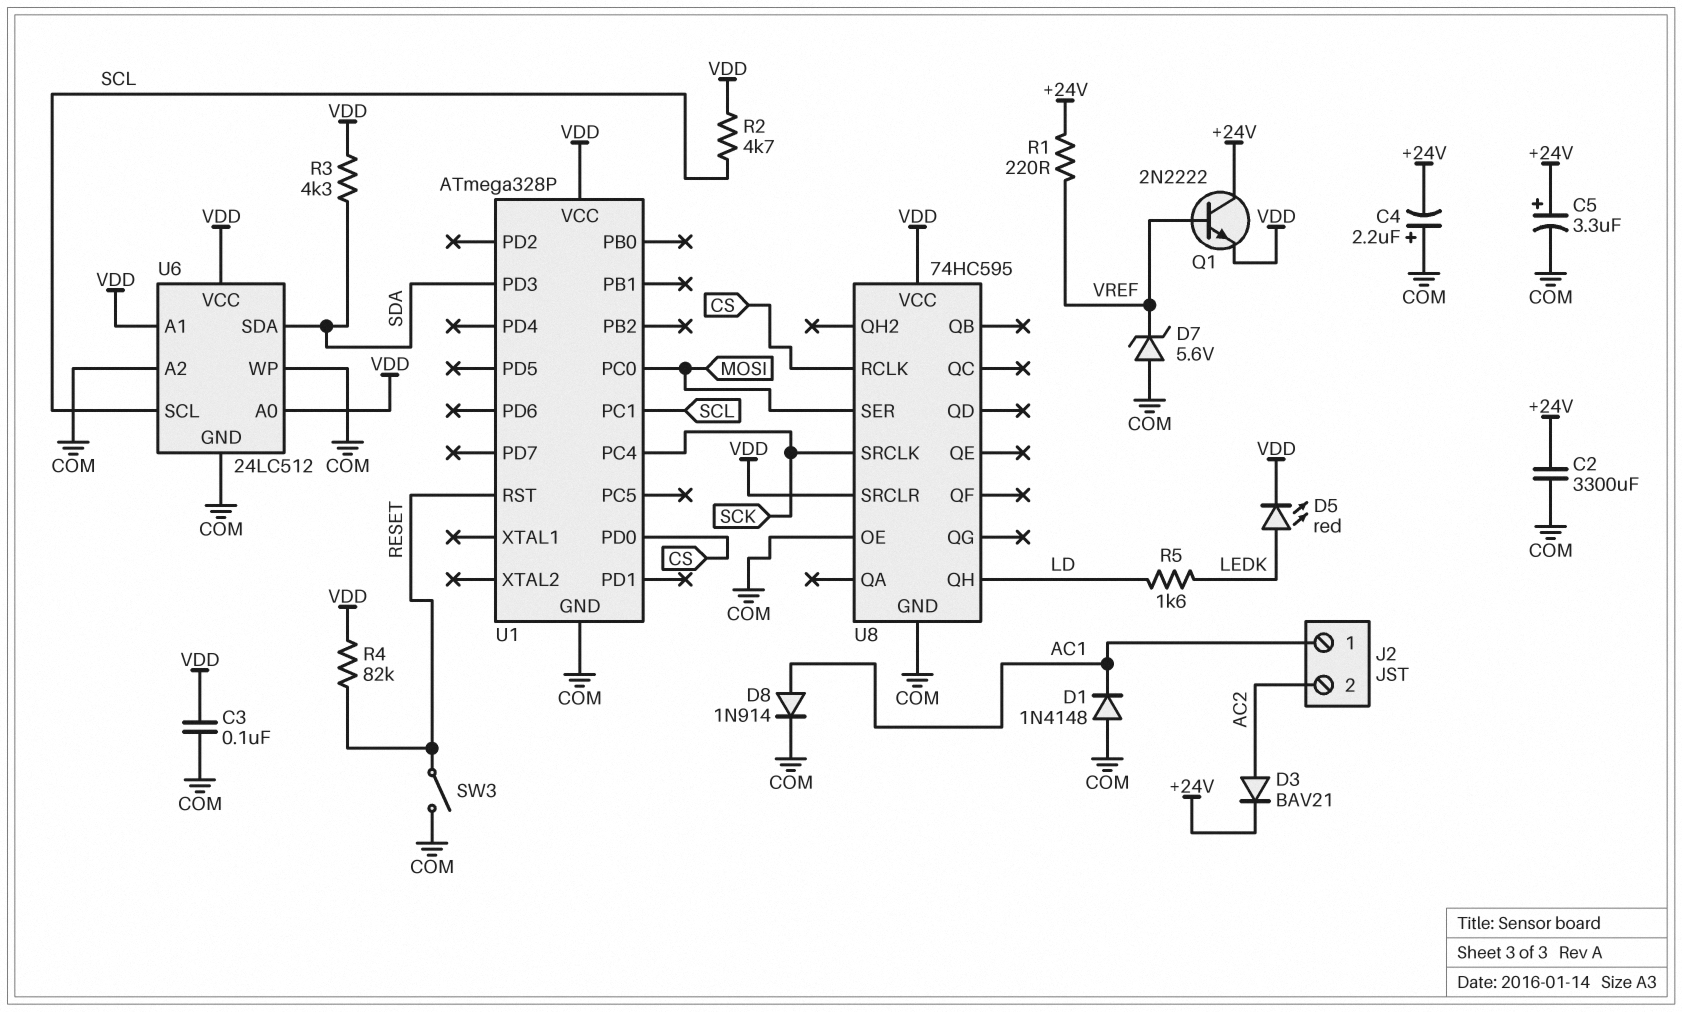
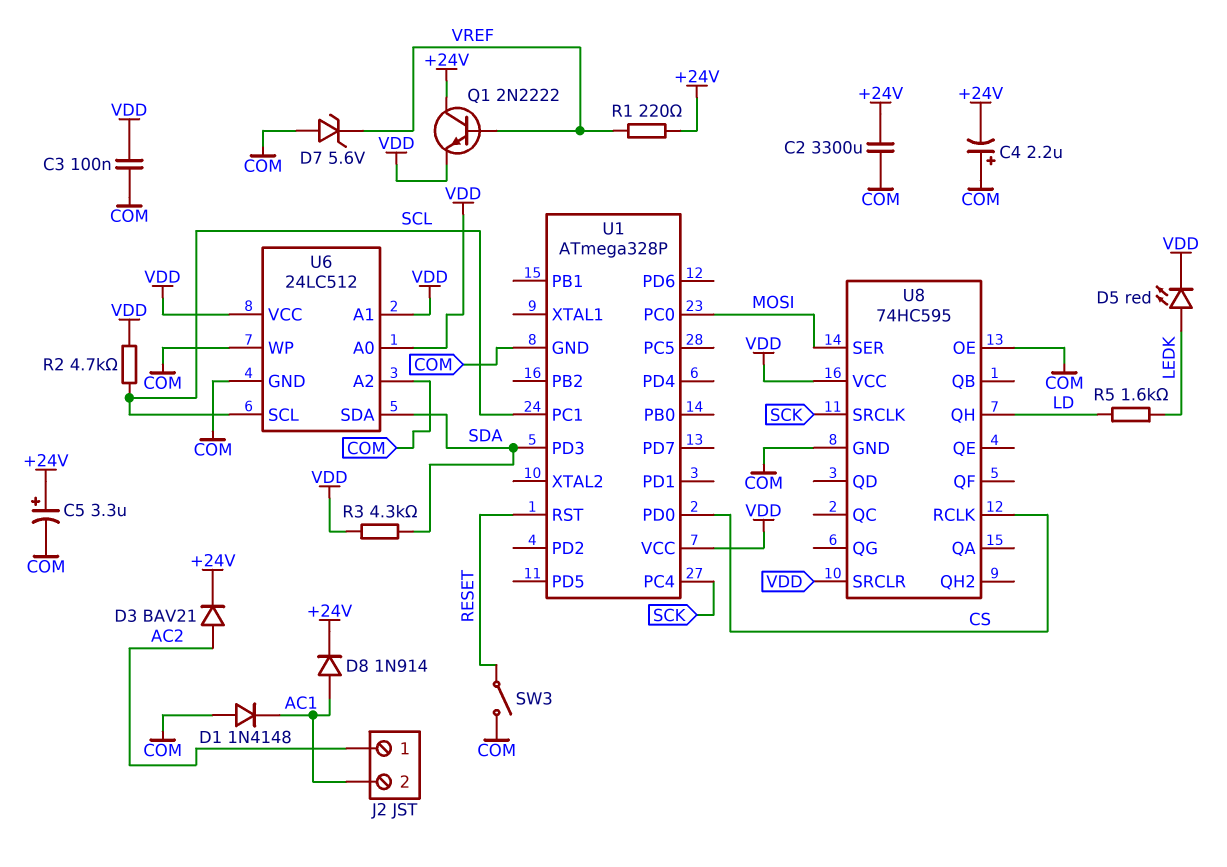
D8: diode 1N914 (A AC1, K COM) -> diode 1N914 (A AC1, K +24V)
J2 pin 1: AC1 -> AC2
J2 pin 2: AC2 -> AC1
R4: 82k (RESET, VDD) -> none

